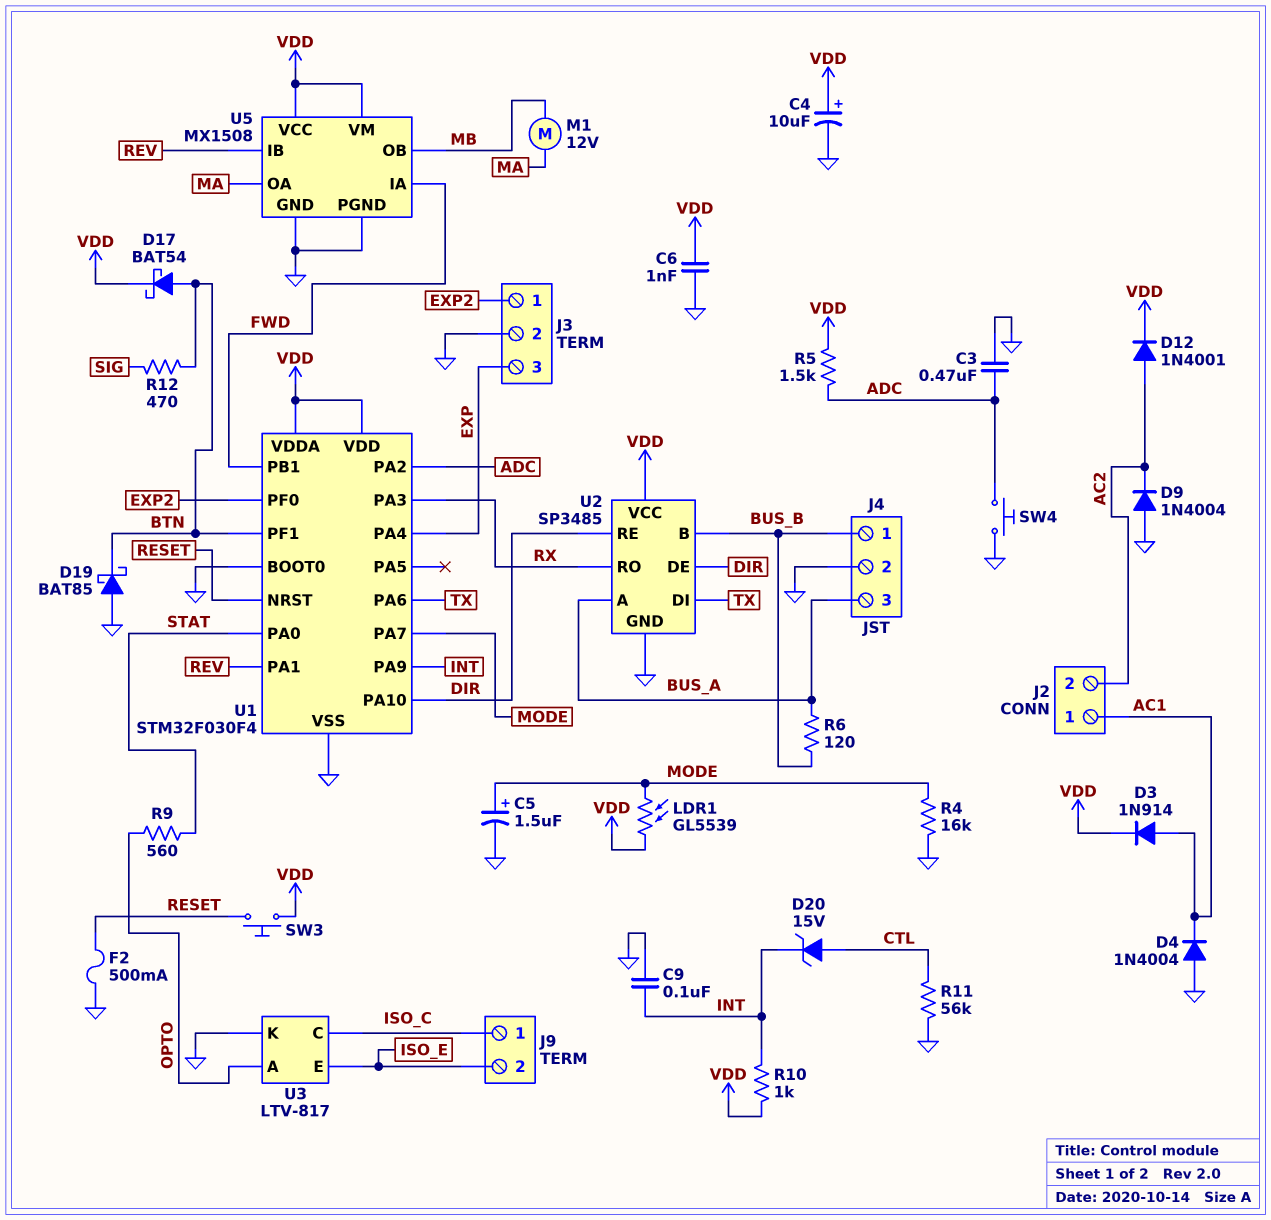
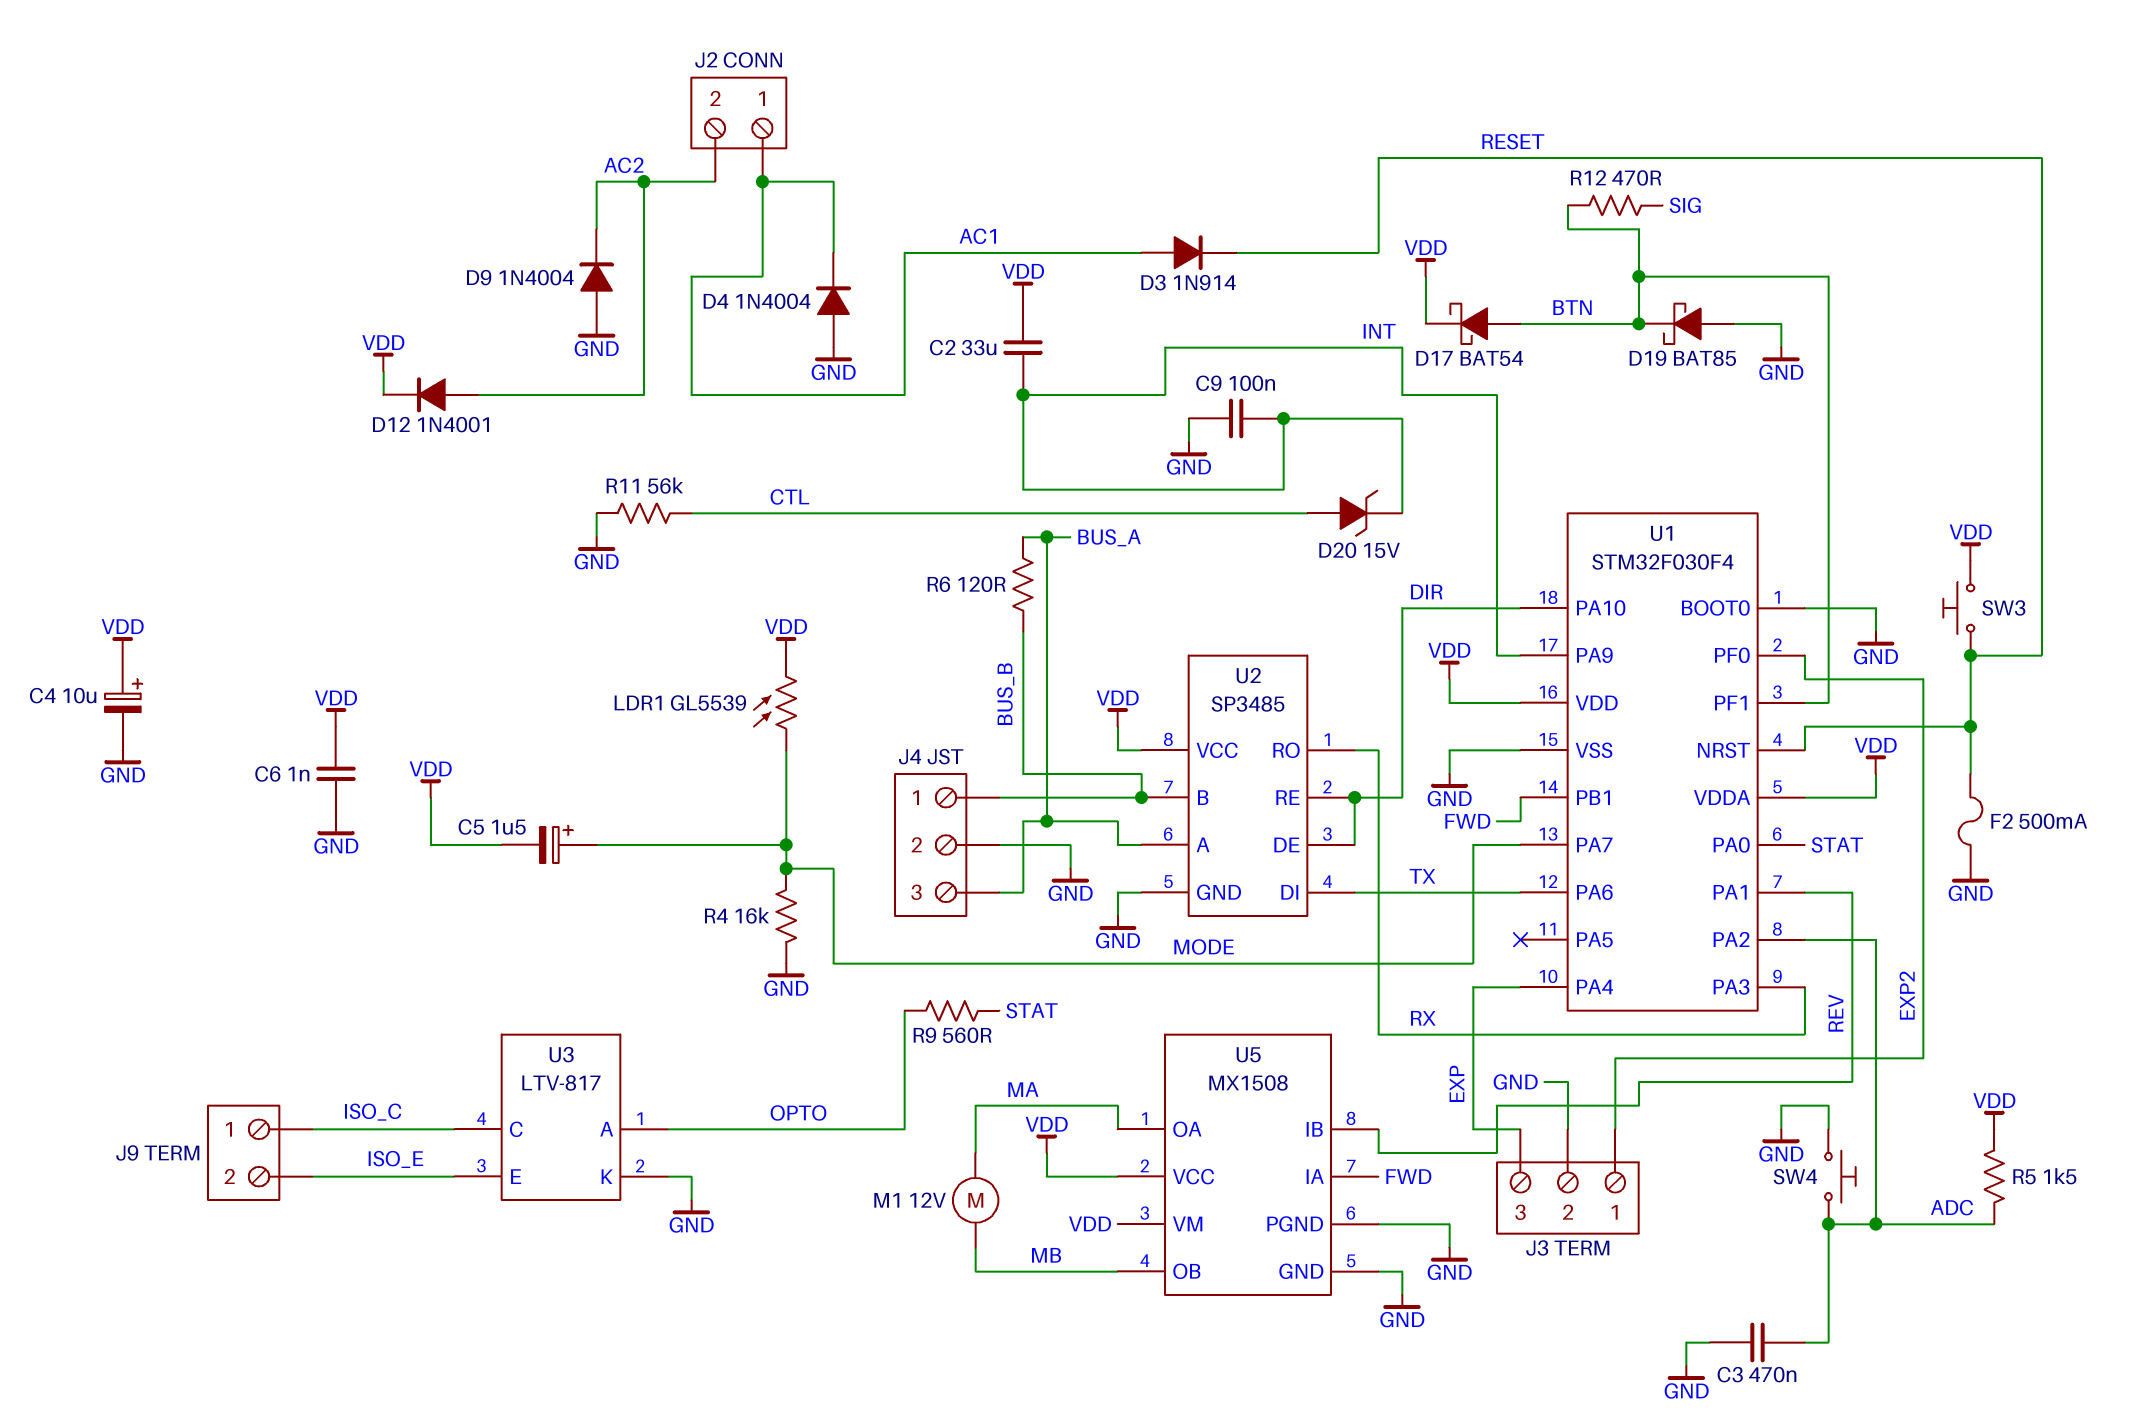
C2: none -> 33uF (INT, VDD)
C5: 1.5uF (plus MODE, minus GND) -> 1.5uF (plus MODE, minus VDD)
D3: diode 1N914 (A AC1, K VDD) -> diode 1N914 (A AC1, K RESET)
R10: 1k (INT, VDD) -> none

